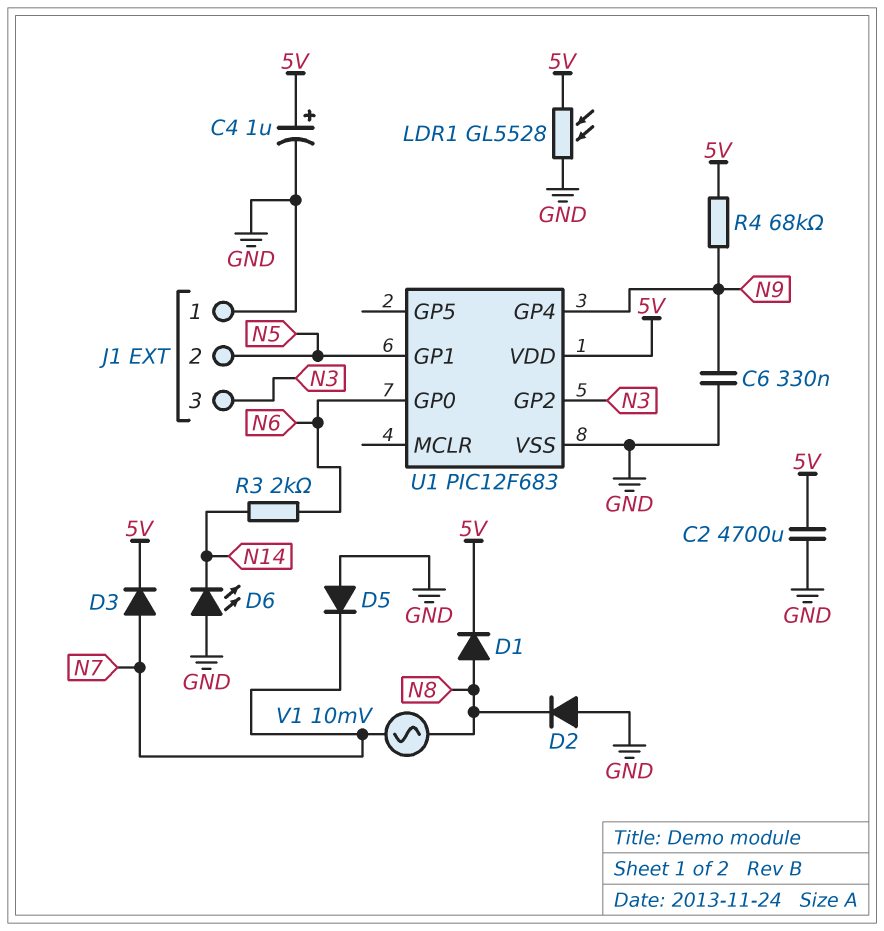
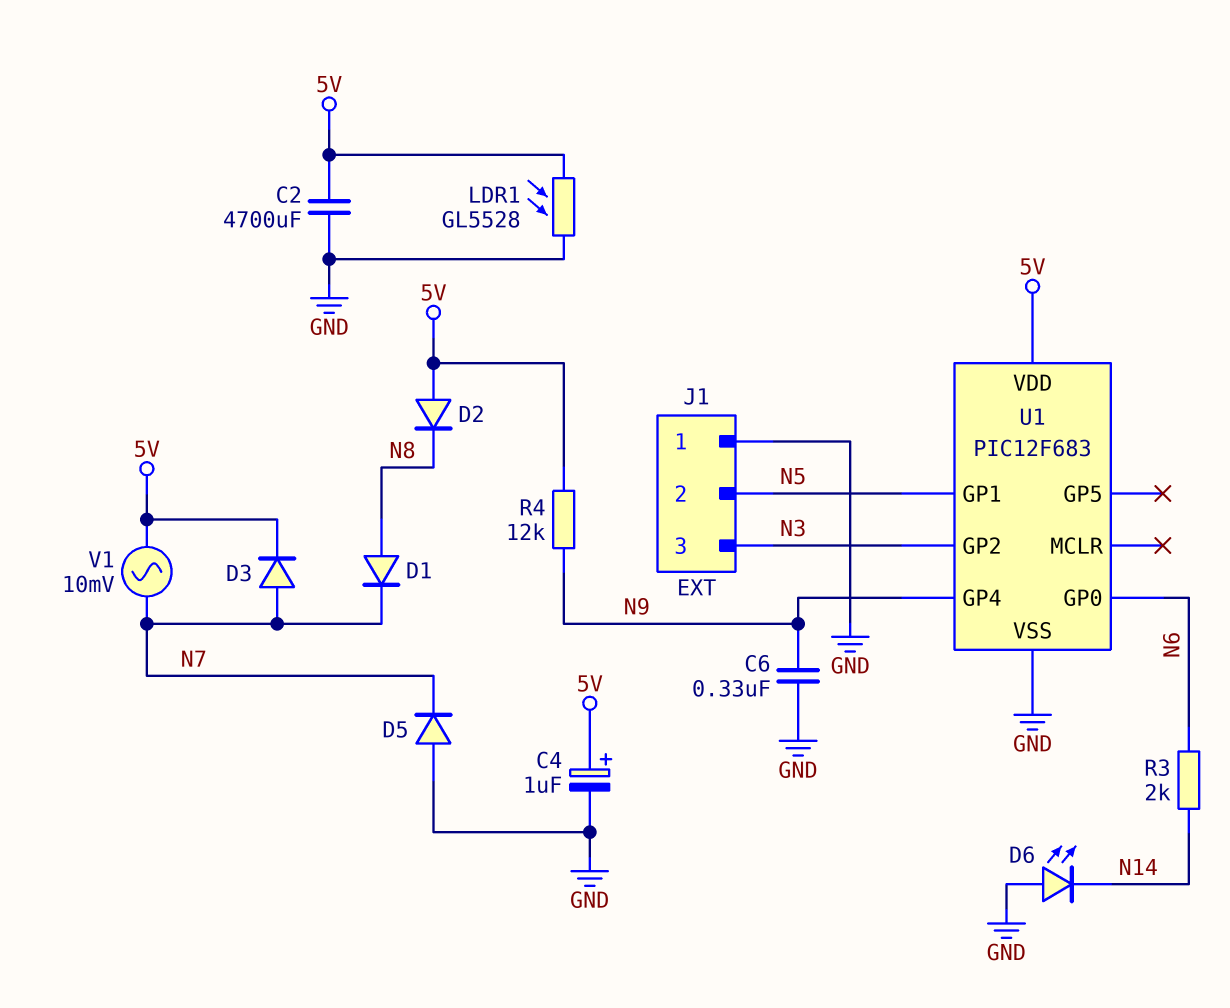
D1: diode (A N8, K 5V) -> diode (A N8, K N7)
D2: diode (A GND, K N8) -> diode (A 5V, K N8)
R4: 68k (5V, N9) -> 12k (5V, N9)
V1: AC 10mV (N7, N8) -> AC 10mV (5V, N7)

